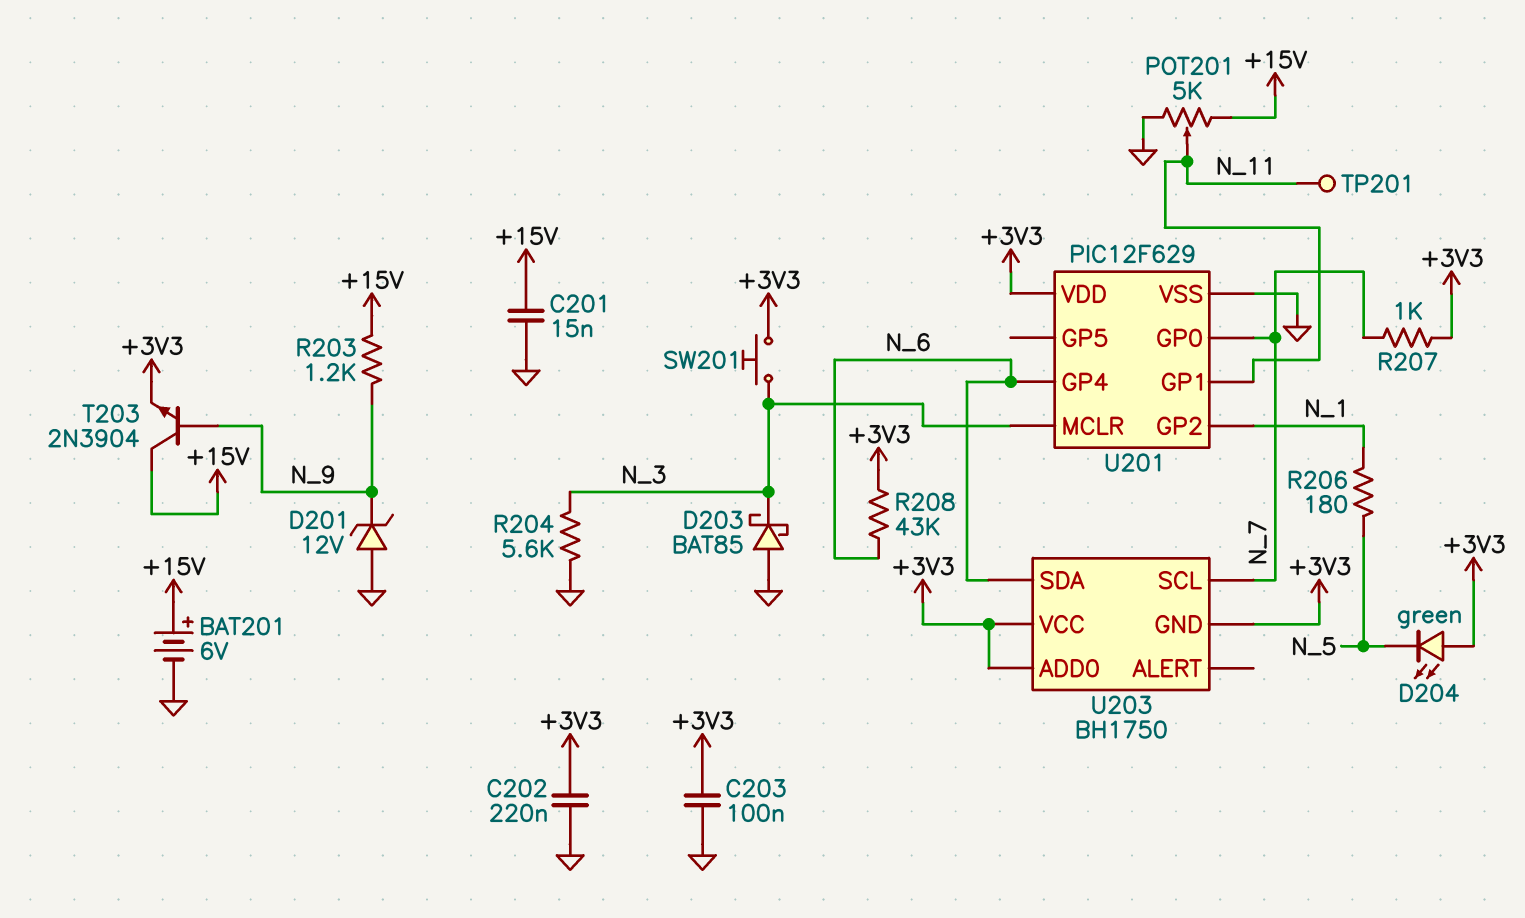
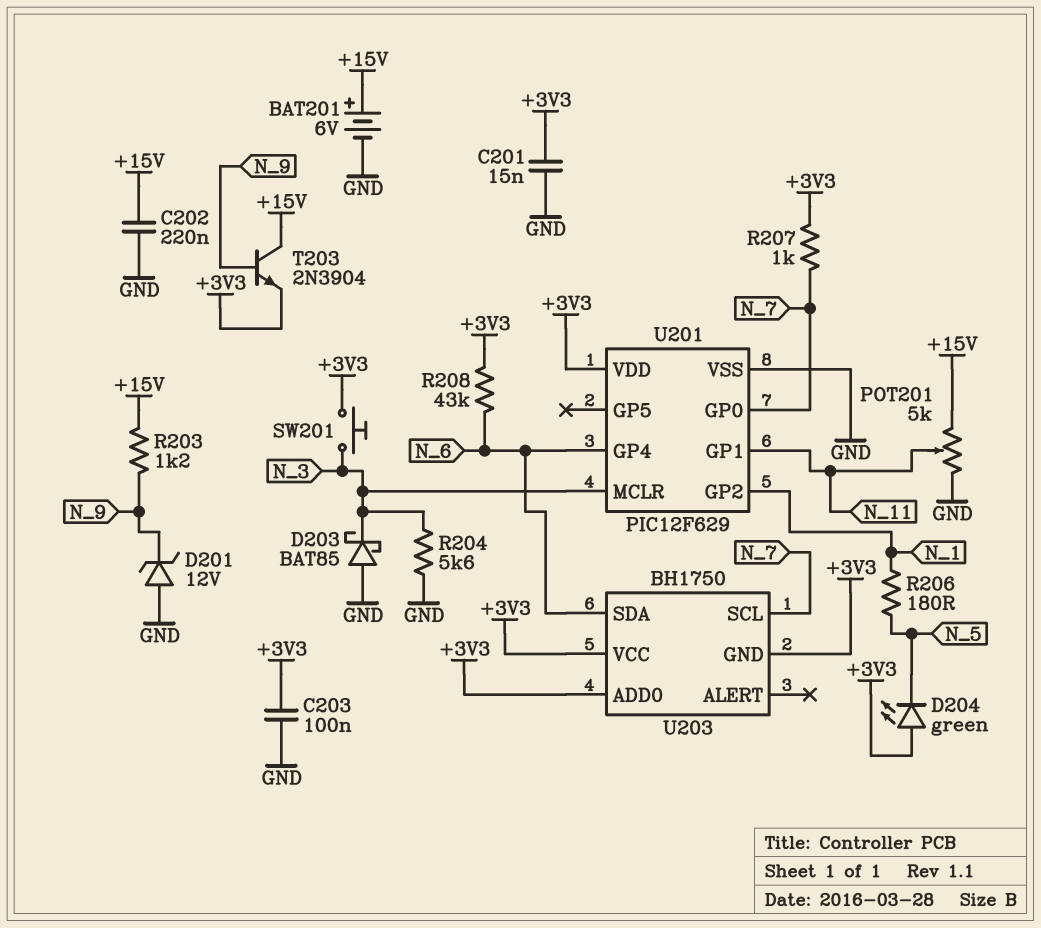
C201: 15nF (+15V, GND) -> 15nF (+3V3, GND)
C202: 220nF (+3V3, GND) -> 220nF (+15V, GND)
TP201: test point (N_11) -> none

